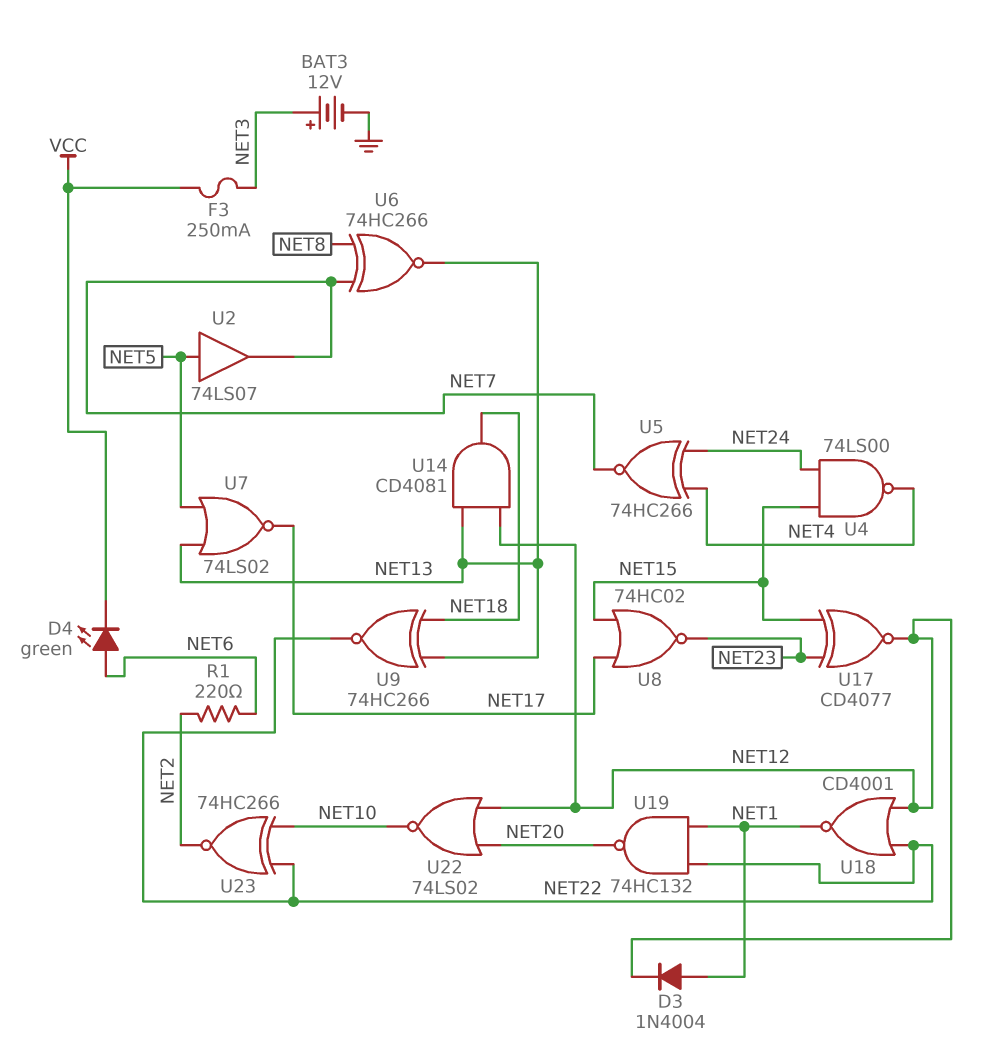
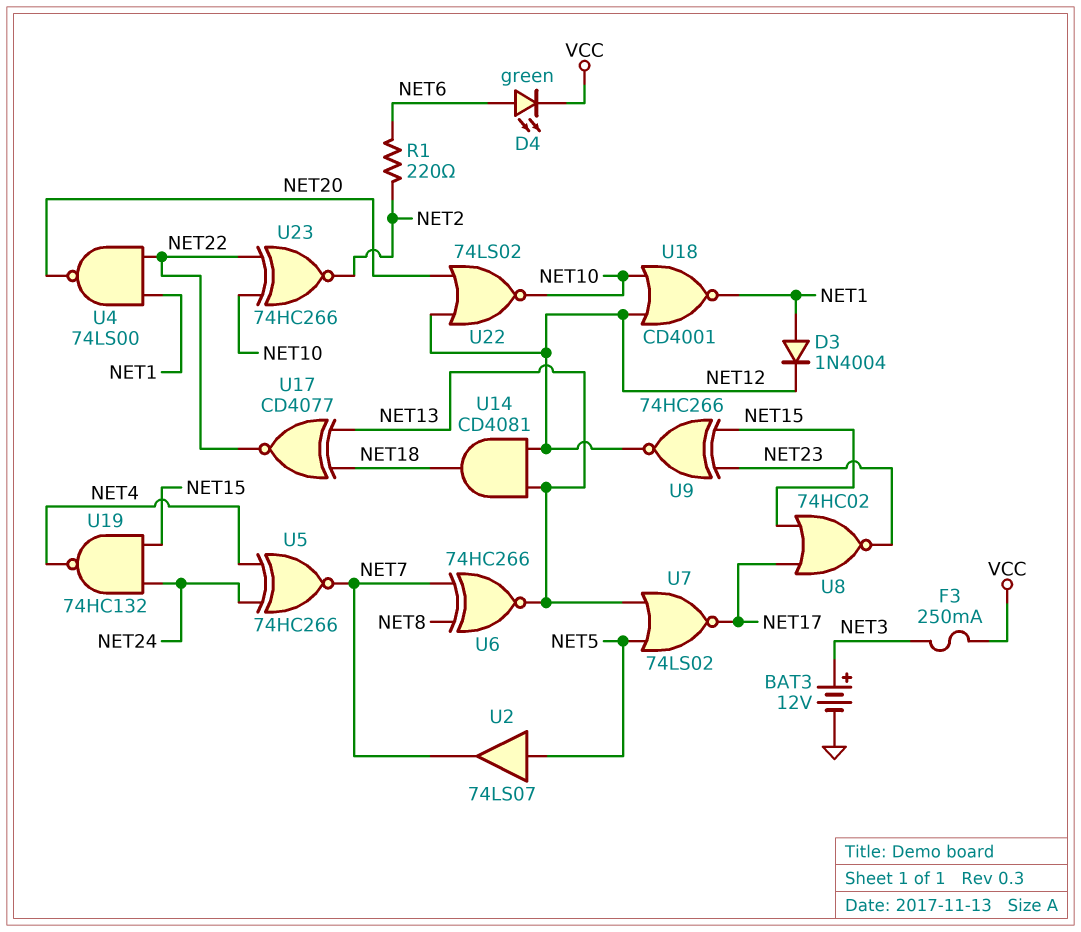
U4: NAND 74LS00 (in NET15, in NET24, out NET4) -> NAND 74LS00 (in NET1, in NET22, out NET20)
U9: XNOR 74HC266 (in NET13, in NET18, out NET22) -> XNOR 74HC266 (in NET15, in NET23, out NET12)
U17: XNOR CD4077 (in NET15, in NET23, out NET12) -> XNOR CD4077 (in NET13, in NET18, out NET22)
U18: NOR CD4001 (in NET12, in NET22, out NET1) -> NOR CD4001 (in NET10, in NET12, out NET1)
U19: NAND 74HC132 (in NET1, in NET22, out NET20) -> NAND 74HC132 (in NET15, in NET24, out NET4)

